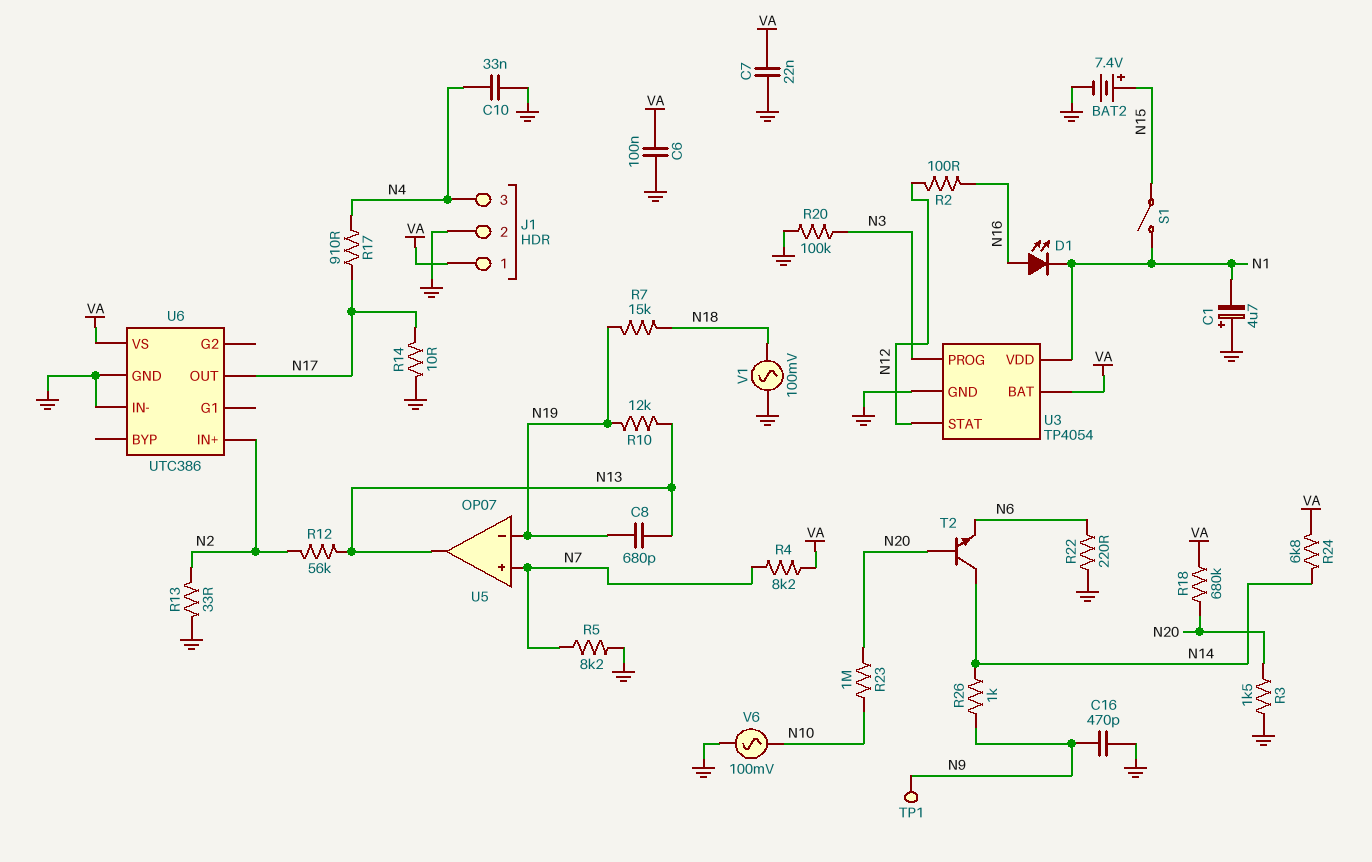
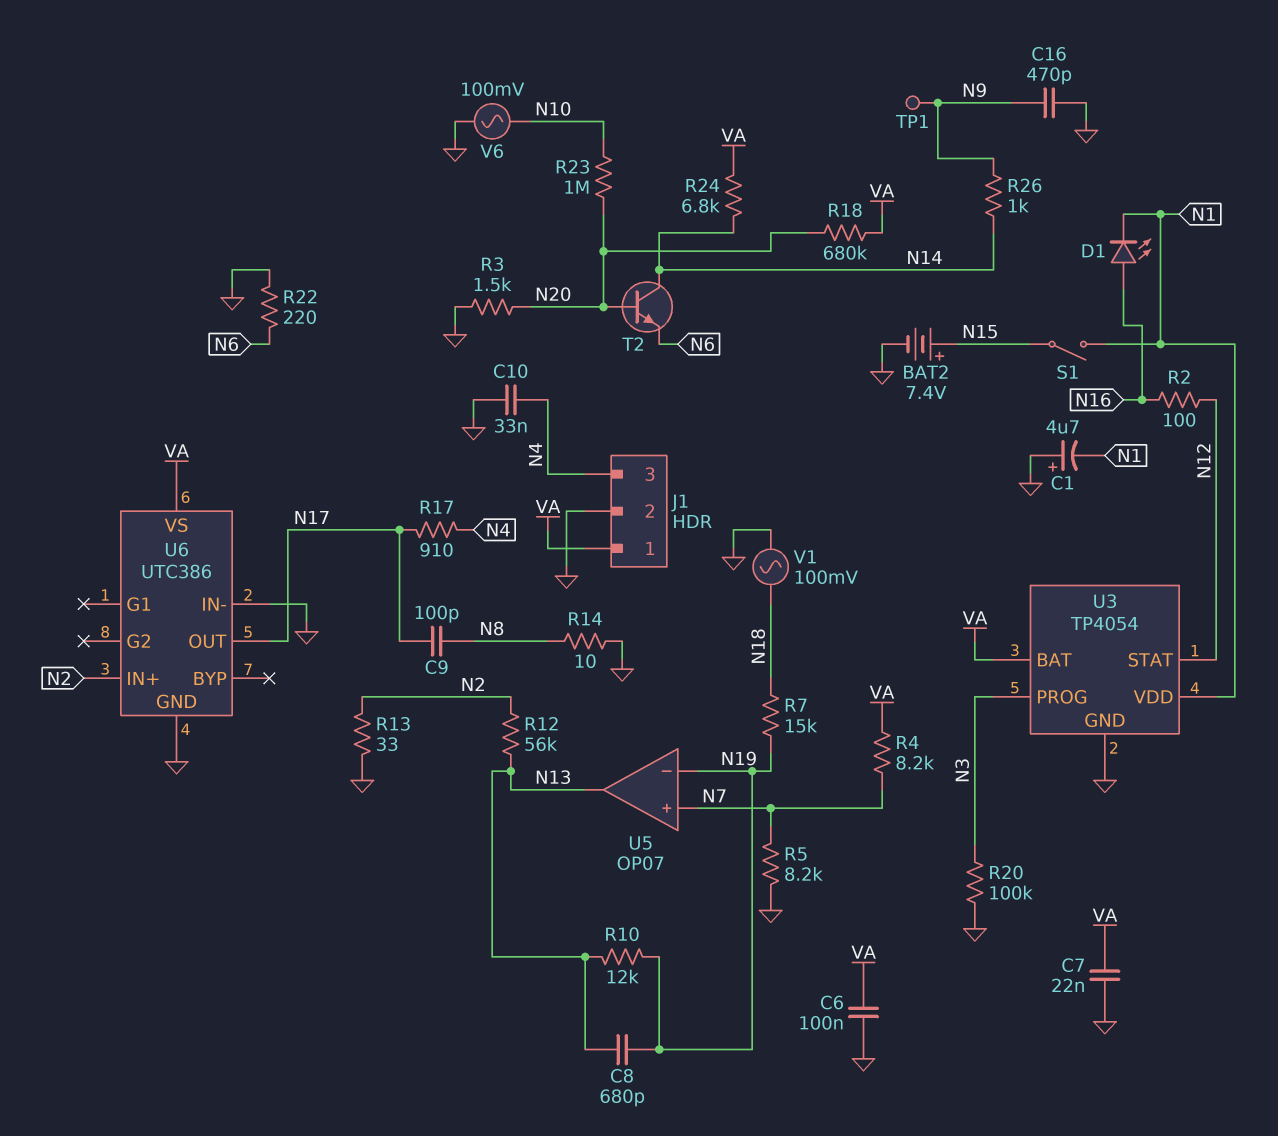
C9: none -> 100pF (N8, N17)
R14: 10 (GND, N17) -> 10 (GND, N8)

